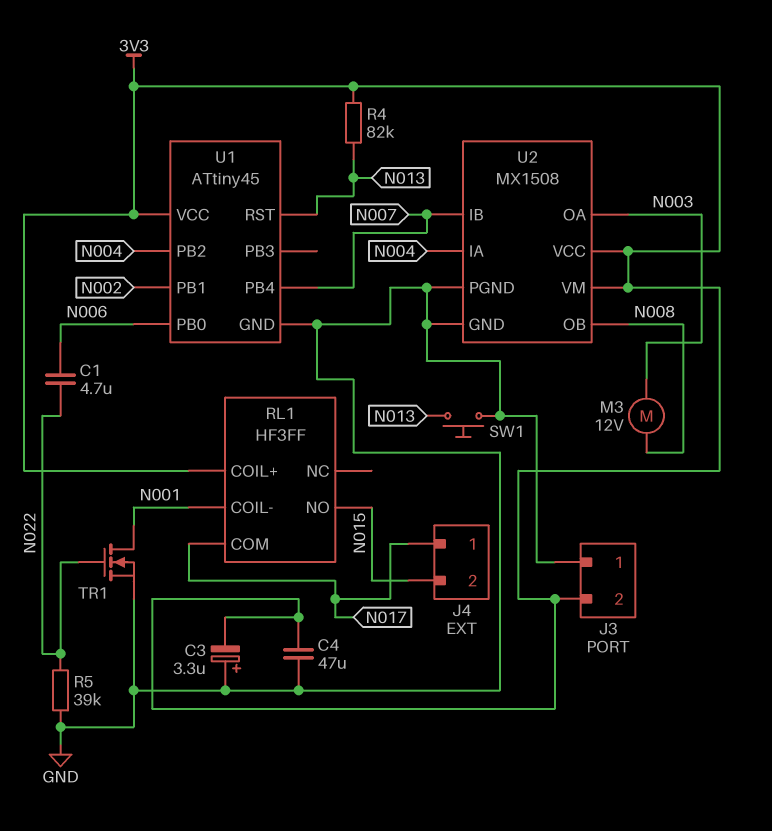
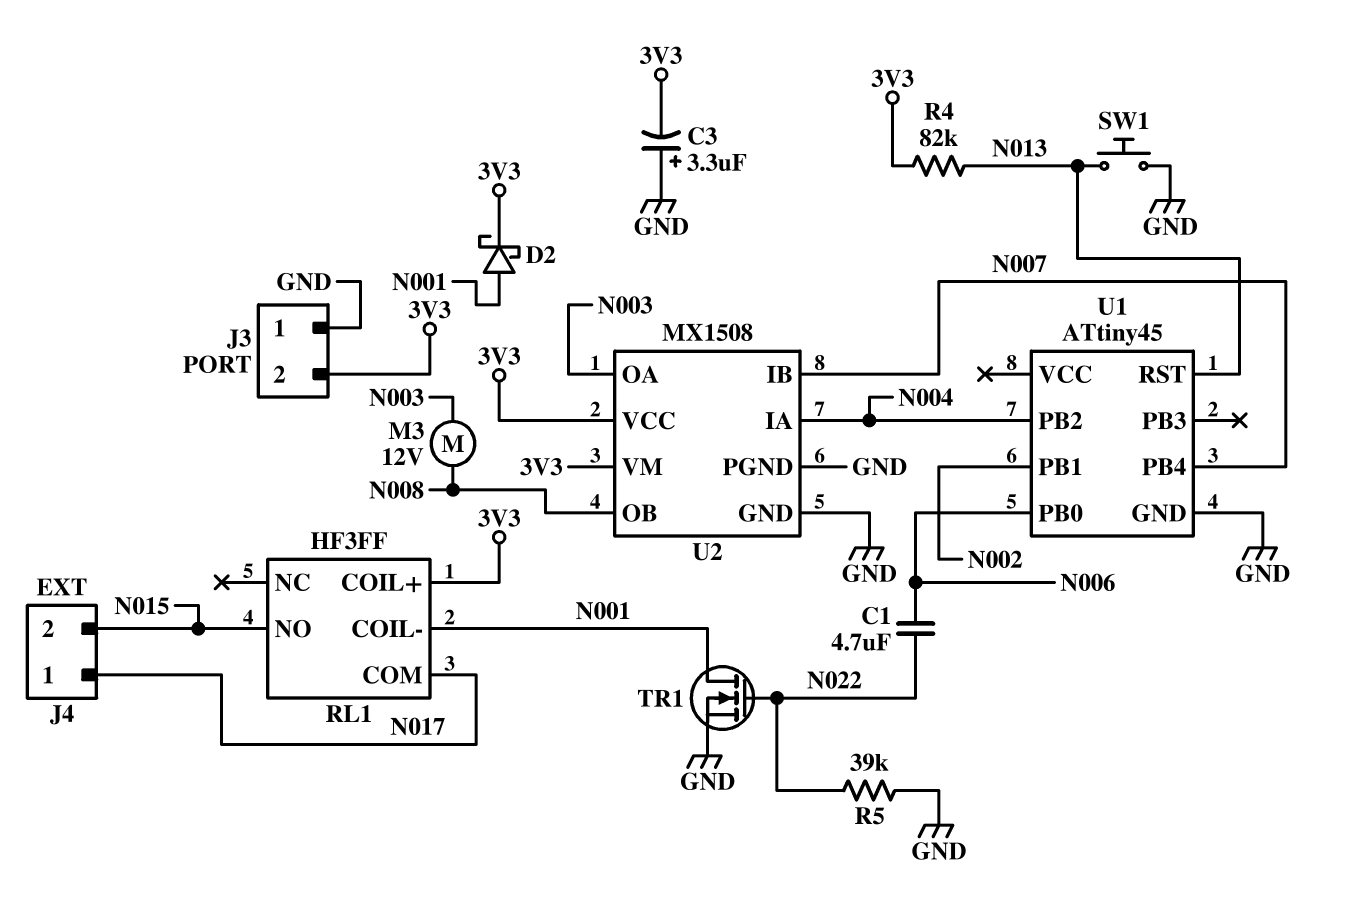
C4: 47uF (3V3, GND) -> none
D2: none -> schottky (A N001, K 3V3)
U1 pin VCC: 3V3 -> none

